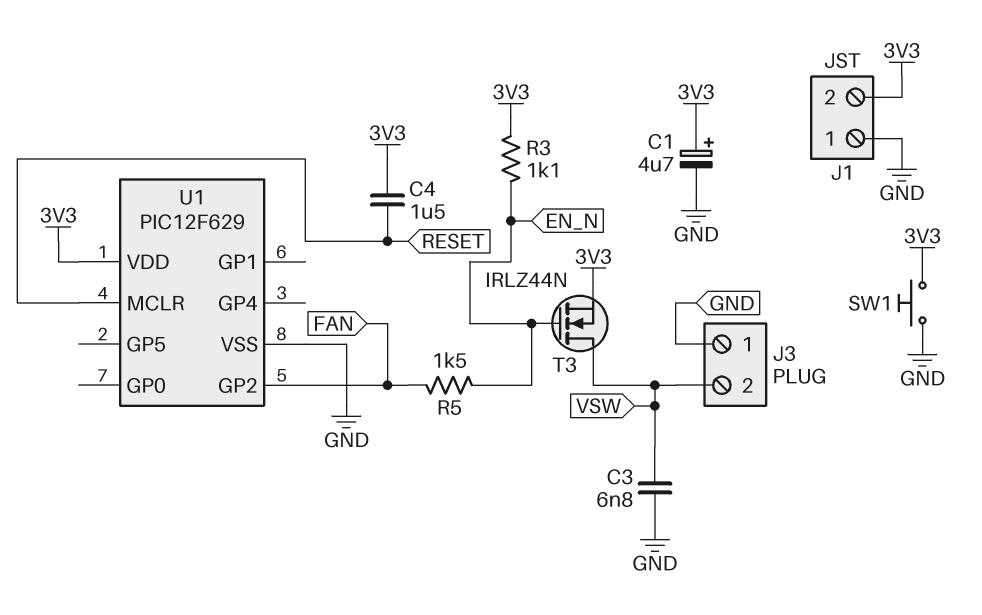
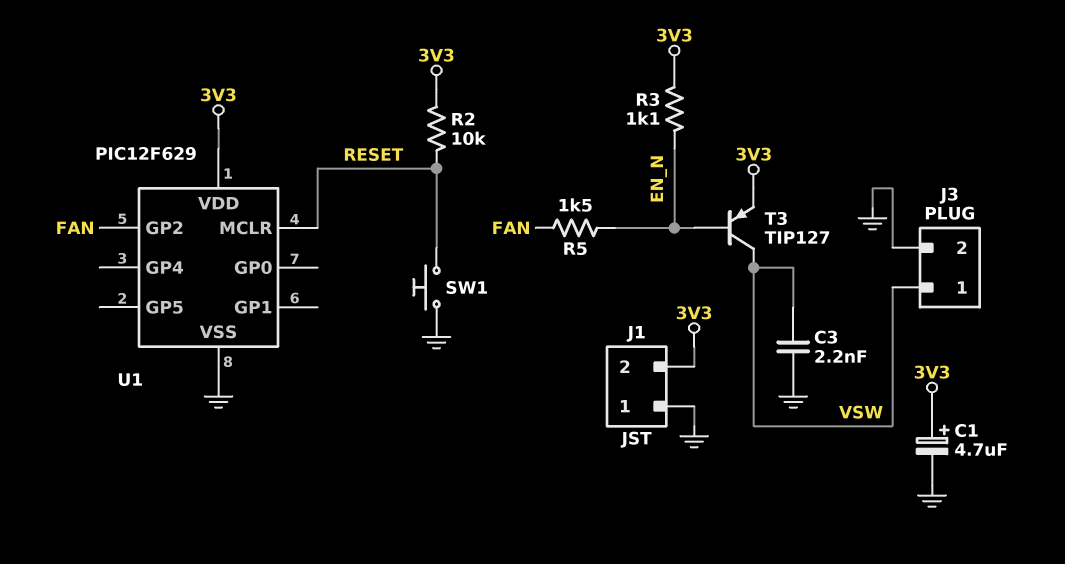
C3: 6.8nF (GND, VSW) -> 2.2nF (GND, VSW)
C4: 1.5uF (3V3, RESET) -> none
J3 pin 1: GND -> VSW
J3 pin 2: VSW -> GND
R2: none -> 10k (3V3, RESET)
SW1: button (3V3, GND) -> button (GND, RESET)
T3: NMOS IRLZ44N (G EN_N, D VSW, S 3V3) -> PNP TIP127 (B EN_N, C VSW, E 3V3)

